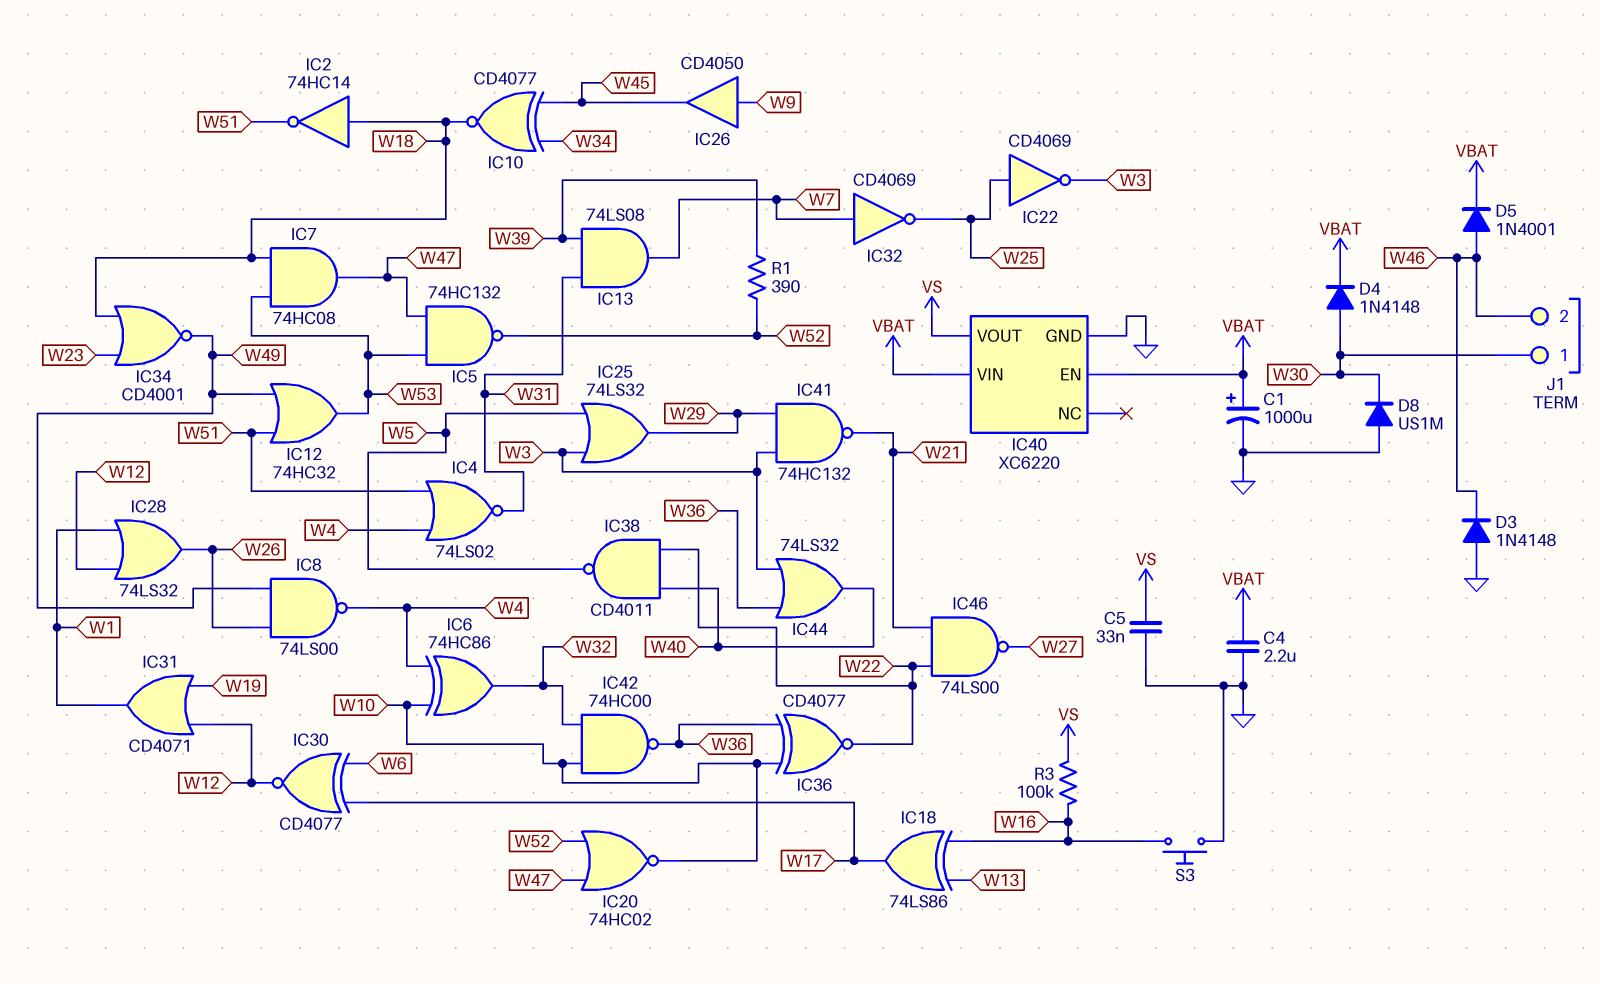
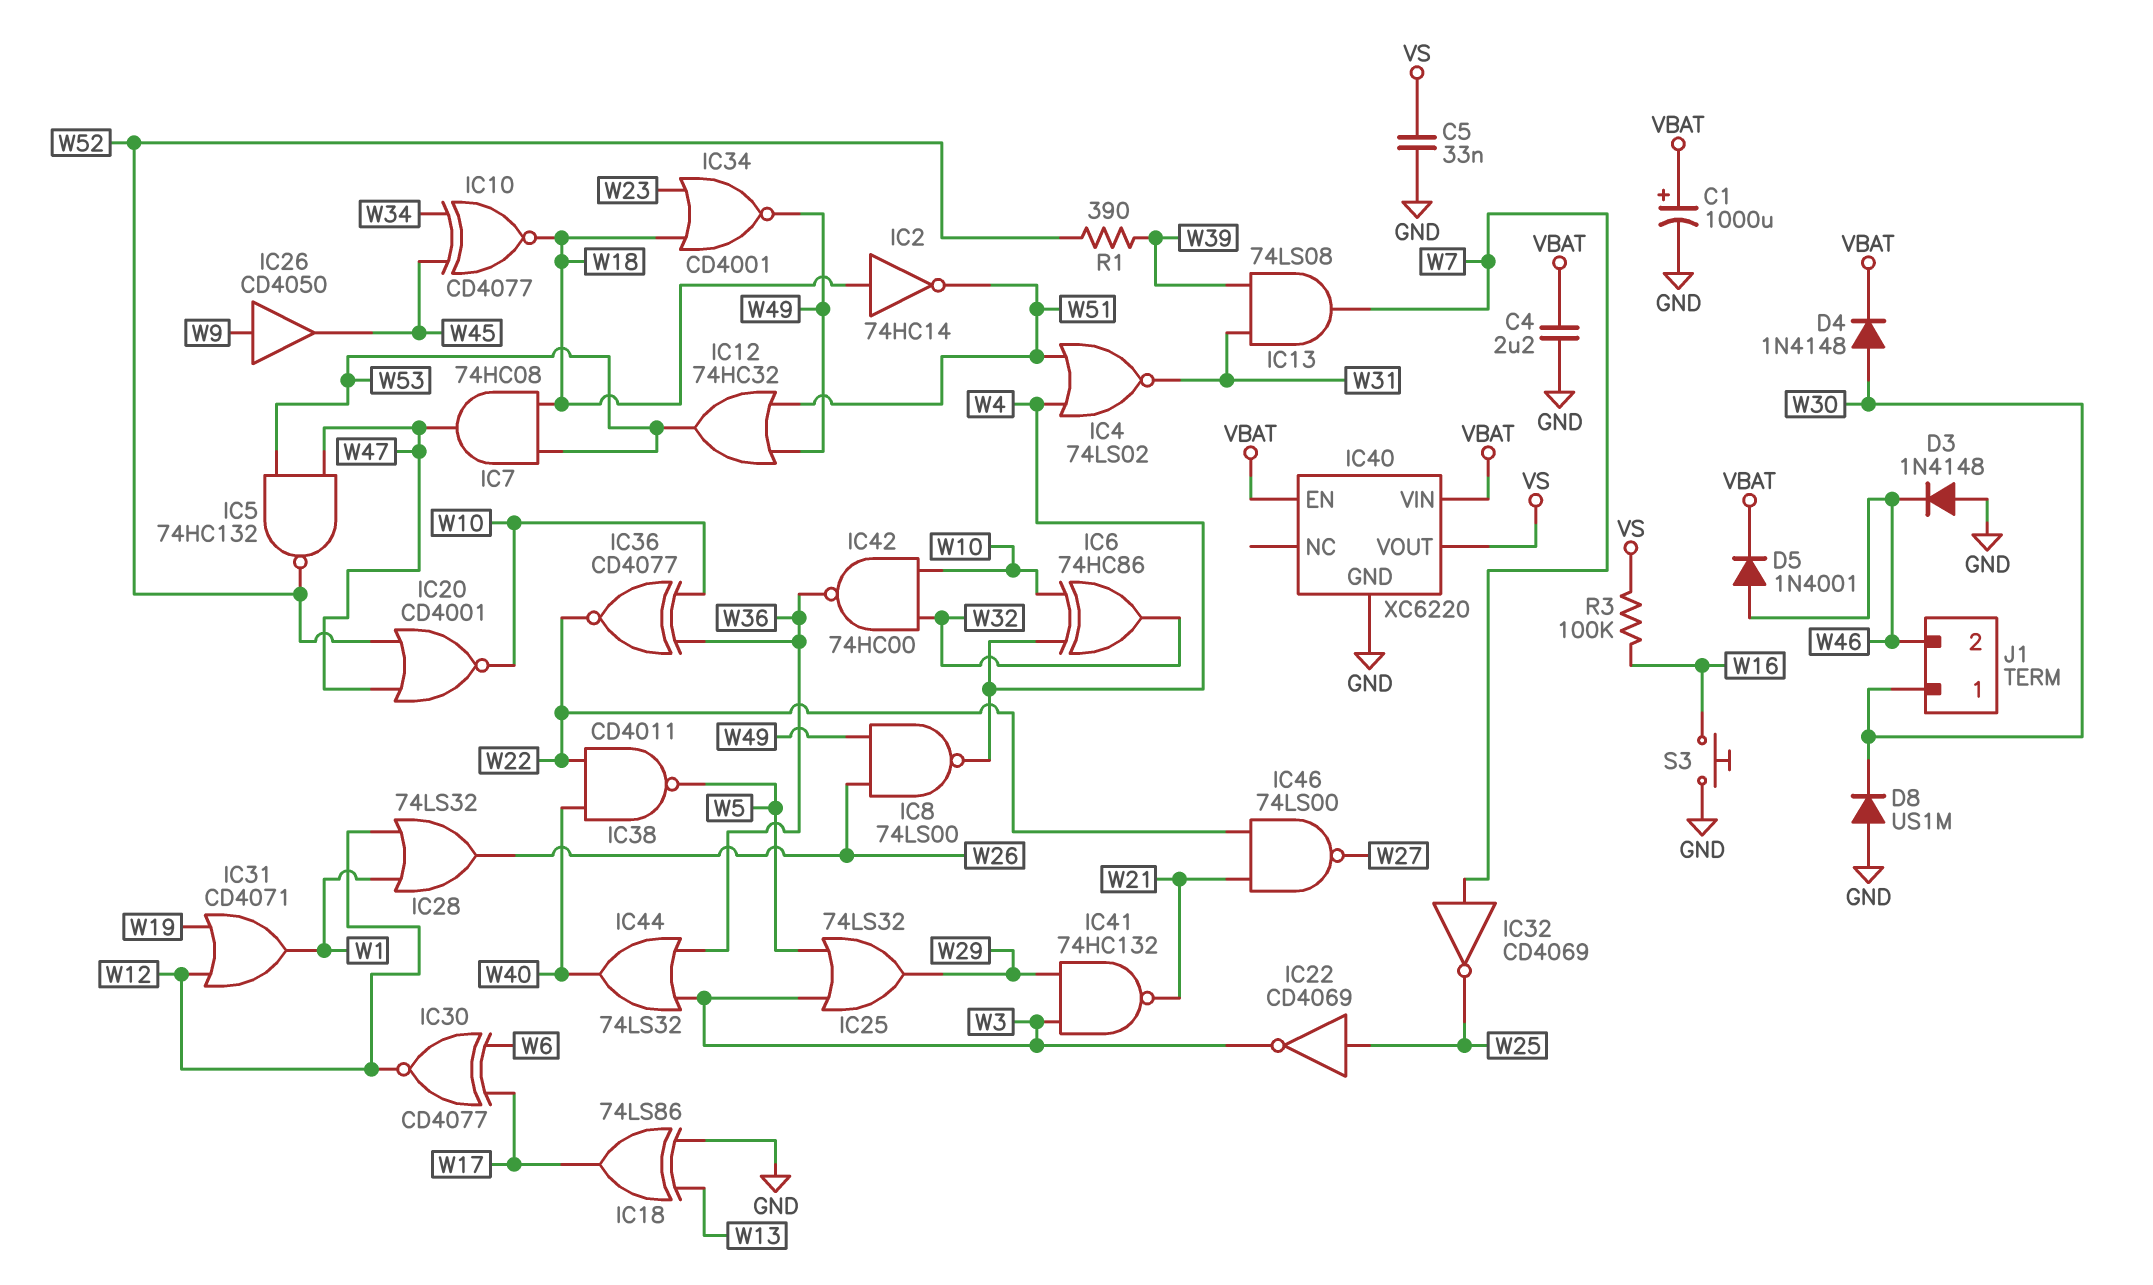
IC18: XOR 74LS86 (in W13, in W16, out W17) -> XOR 74LS86 (in GND, in W13, out W17)
IC20: NOR 74HC02 (in W47, in W52, out W10) -> NOR CD4001 (in W47, in W52, out W10)

